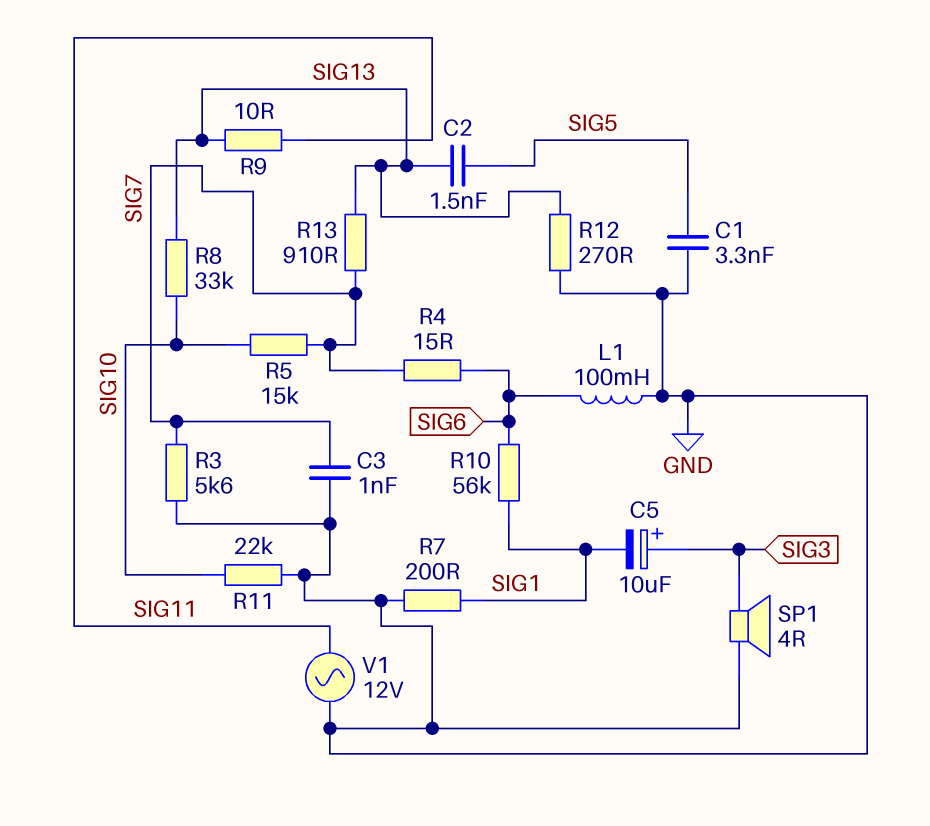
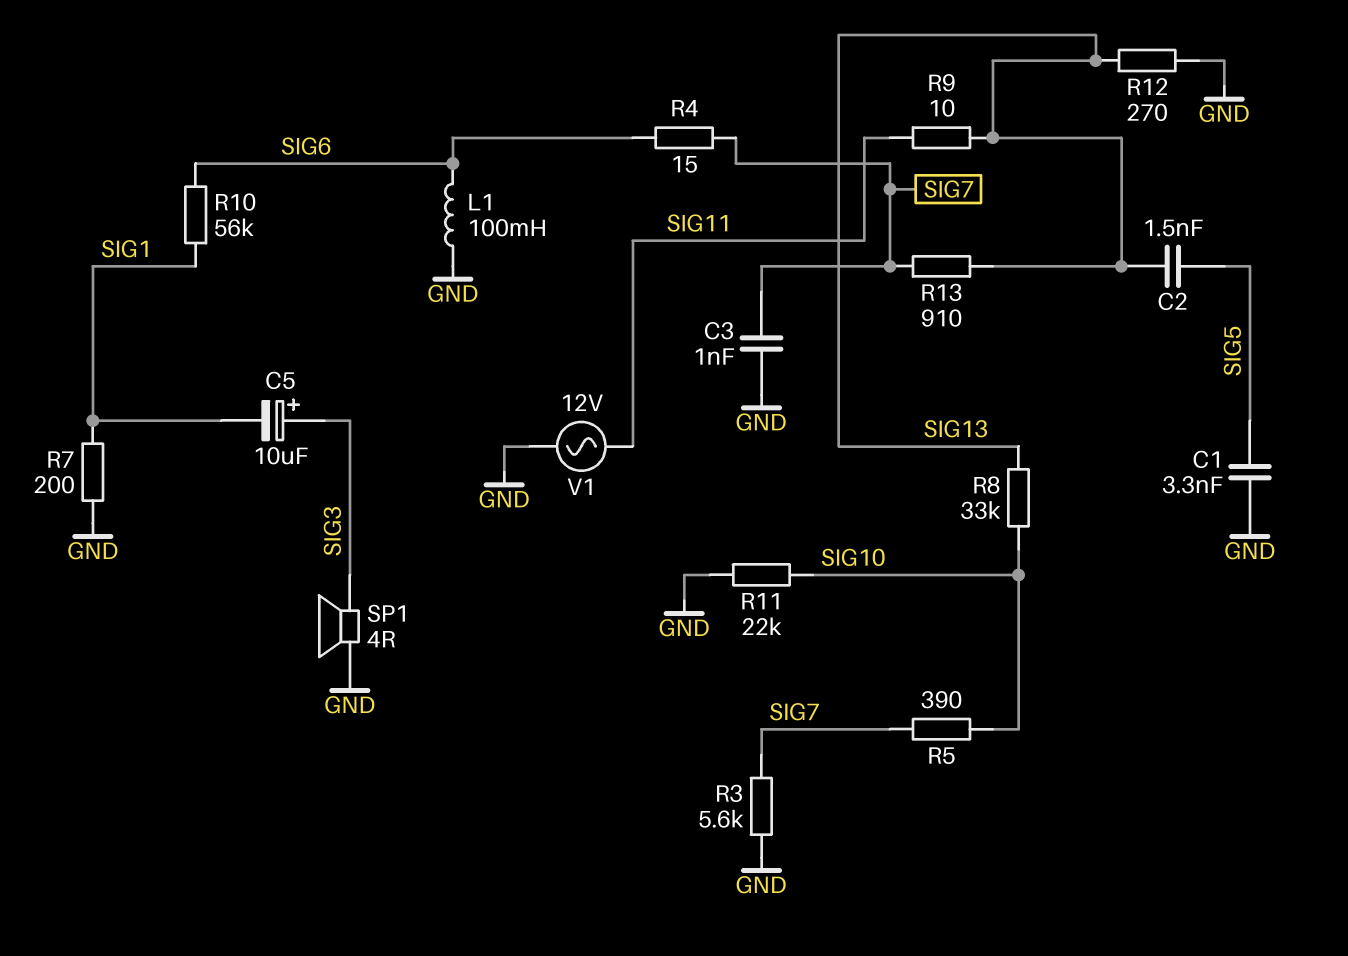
R5: 15k (SIG7, SIG10) -> 390 (SIG7, SIG10)

